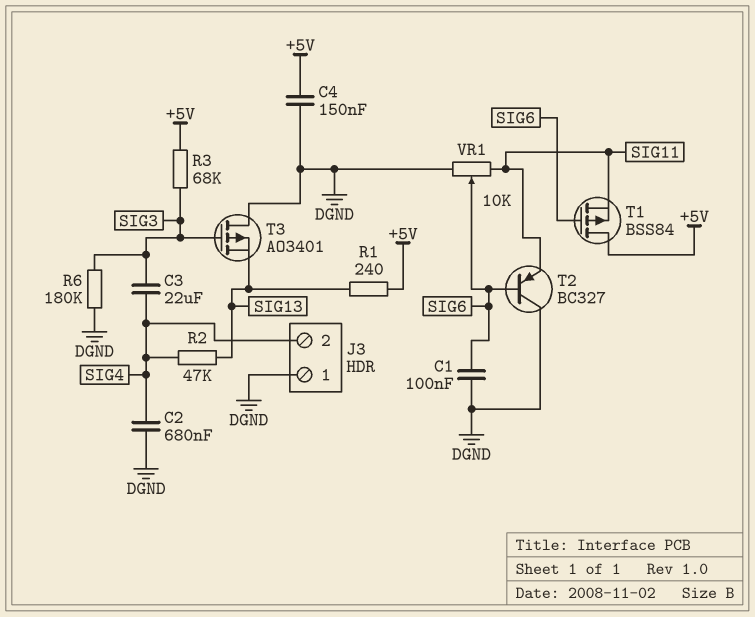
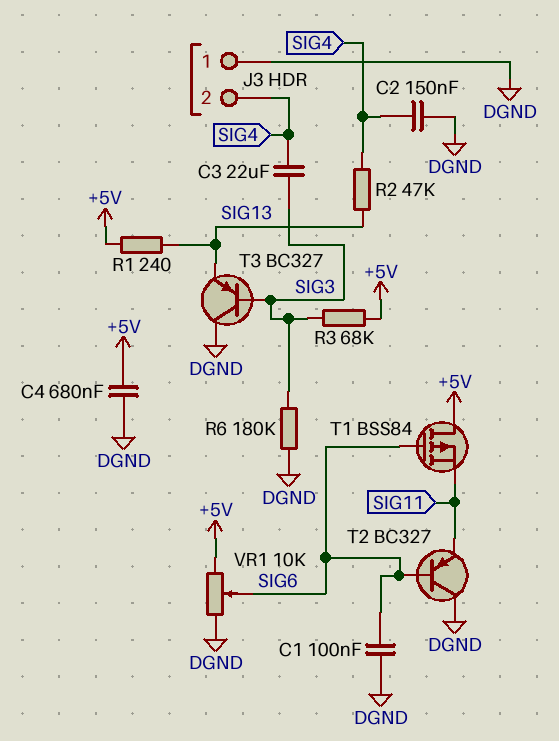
C2: 680nF (DGND, SIG4) -> 150nF (DGND, SIG4)
C4: 150nF (+5V, DGND) -> 680nF (+5V, DGND)
T3: PMOS AO3401 (G SIG3, D DGND, S SIG13) -> PNP BC327 (B SIG3, C DGND, E SIG13)
VR1: 10k (DGND, SIG11, wiper SIG6) -> 10k (+5V, DGND, wiper SIG6)

